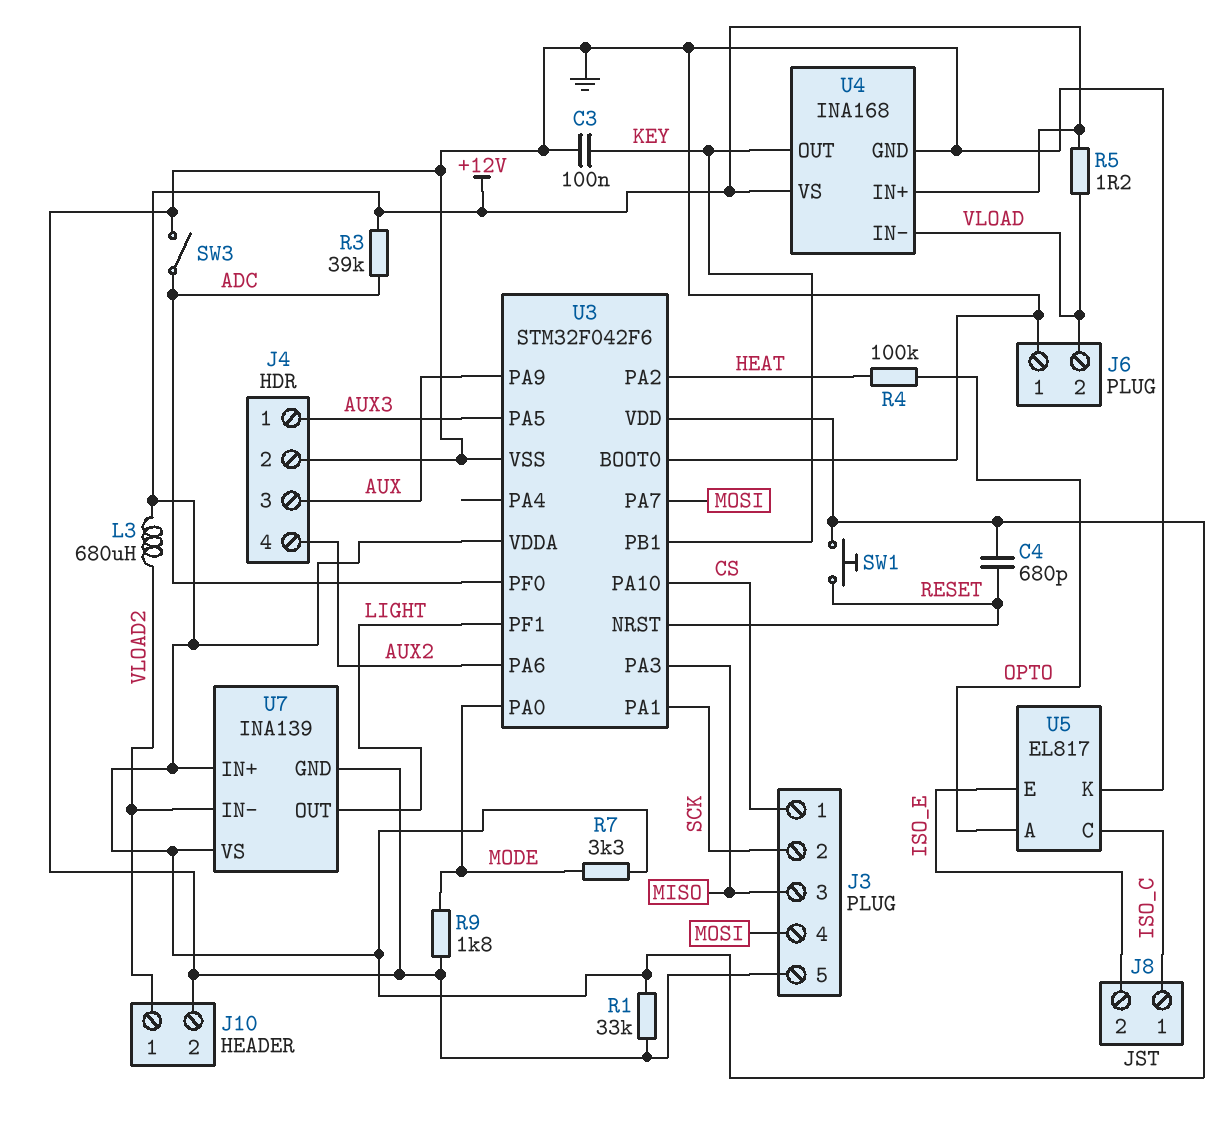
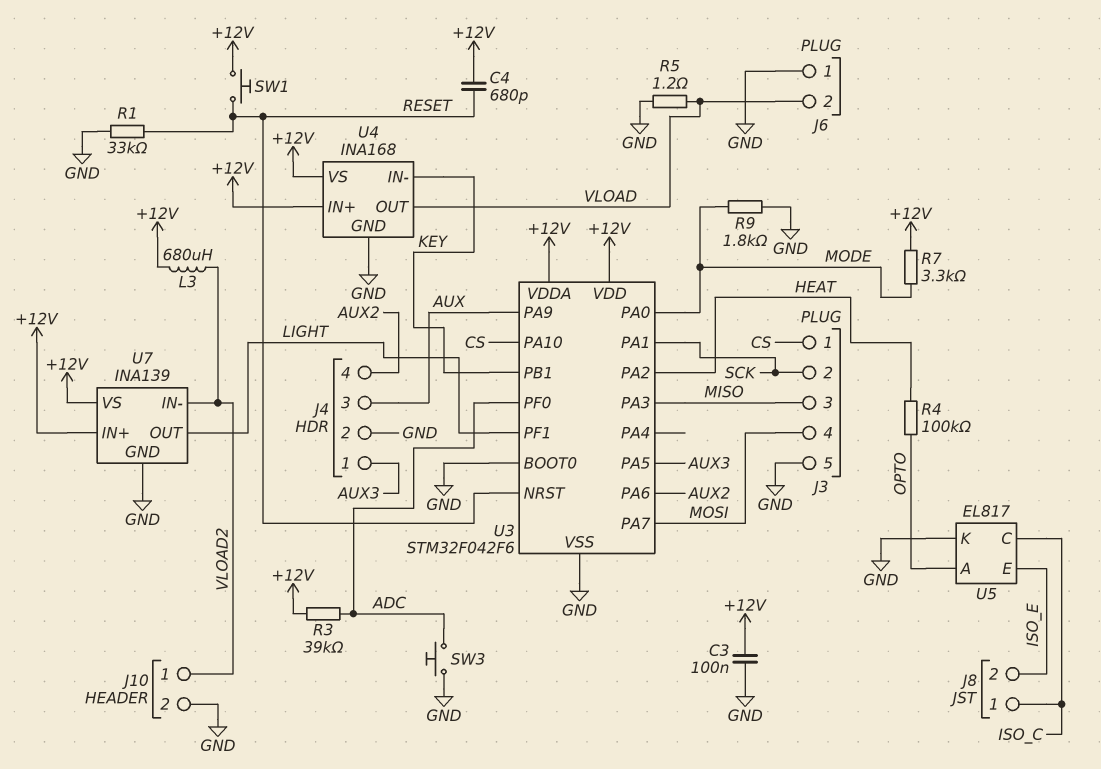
C3: 100nF (GND, KEY) -> 100nF (+12V, GND)
R1: 33k (+12V, GND) -> 33k (GND, RESET)
R5: 1.2 (+12V, VLOAD) -> 1.2 (GND, VLOAD)
SW3: switch (ADC, GND) -> button (ADC, GND)
U4 pin IN-: VLOAD -> KEY
U4 pin OUT: KEY -> VLOAD

